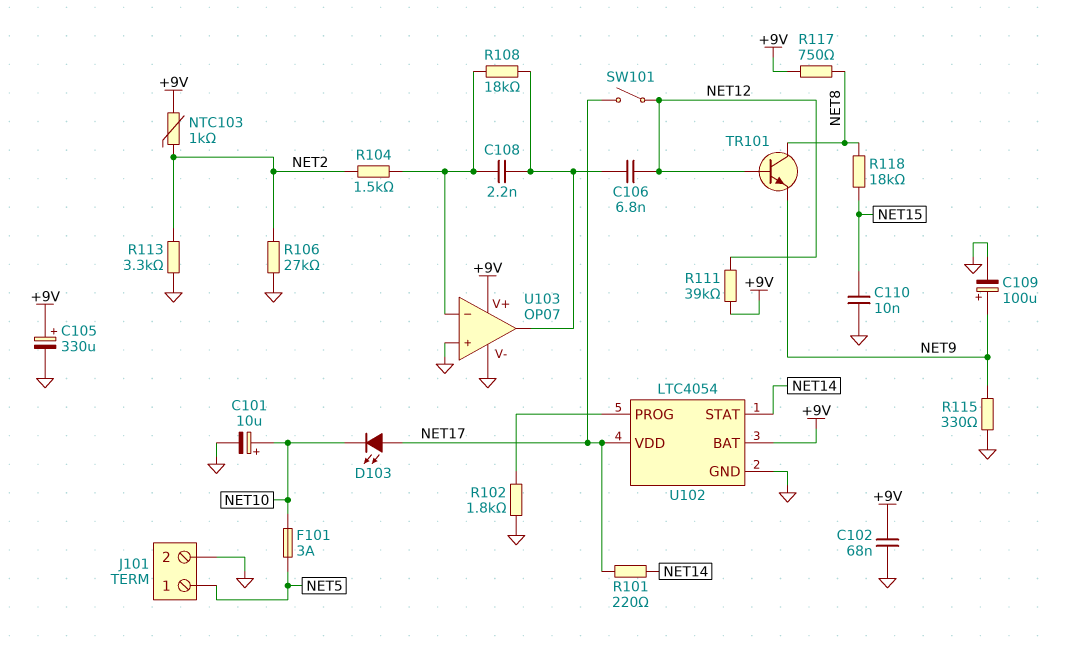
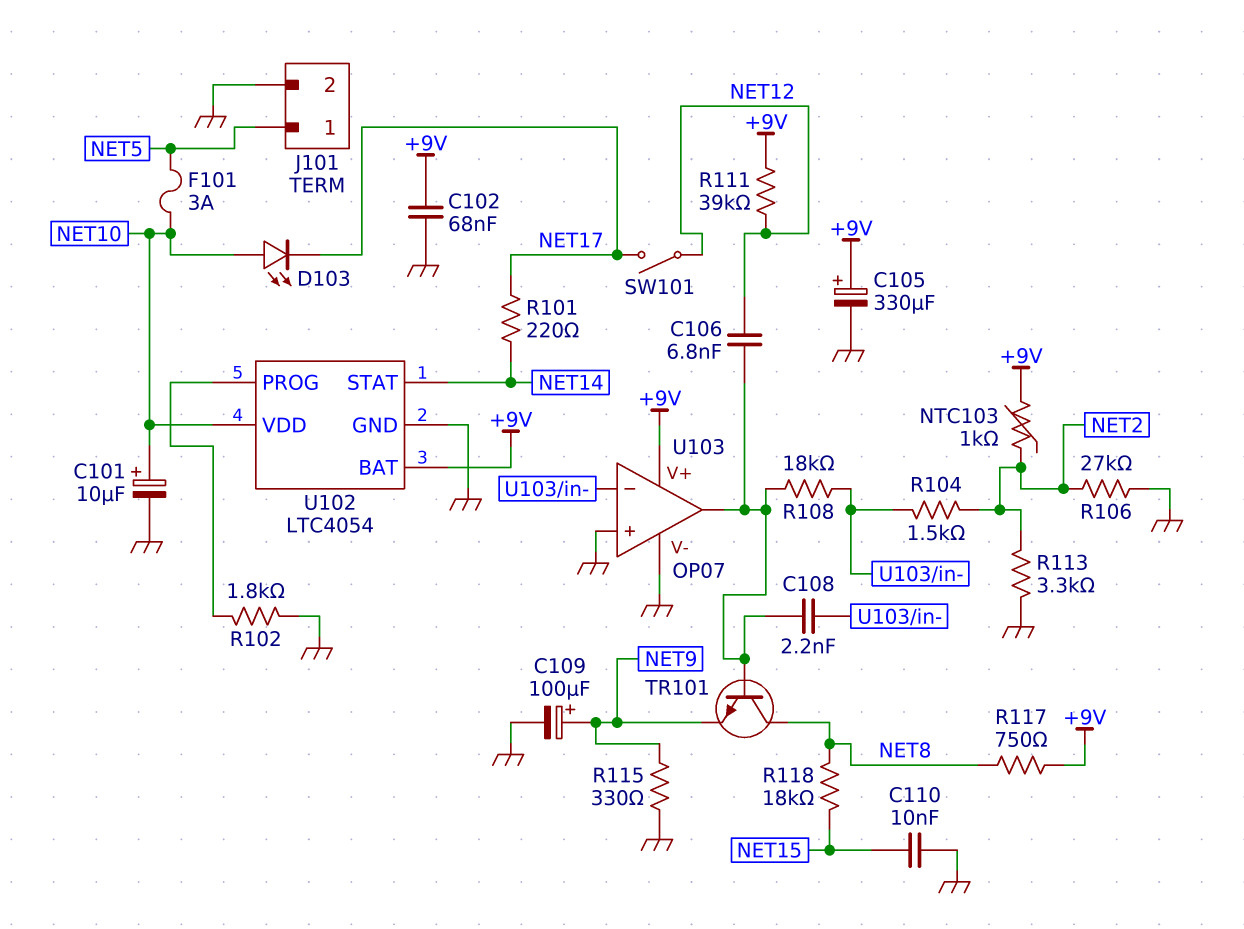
D103: LED (A NET17, K NET10) -> LED (A NET10, K NET17)
TR101: NPN (B NET12, C NET8, E NET9) -> NPN (B U103/out, C NET8, E NET9)
U102 pin VDD: NET17 -> NET10

